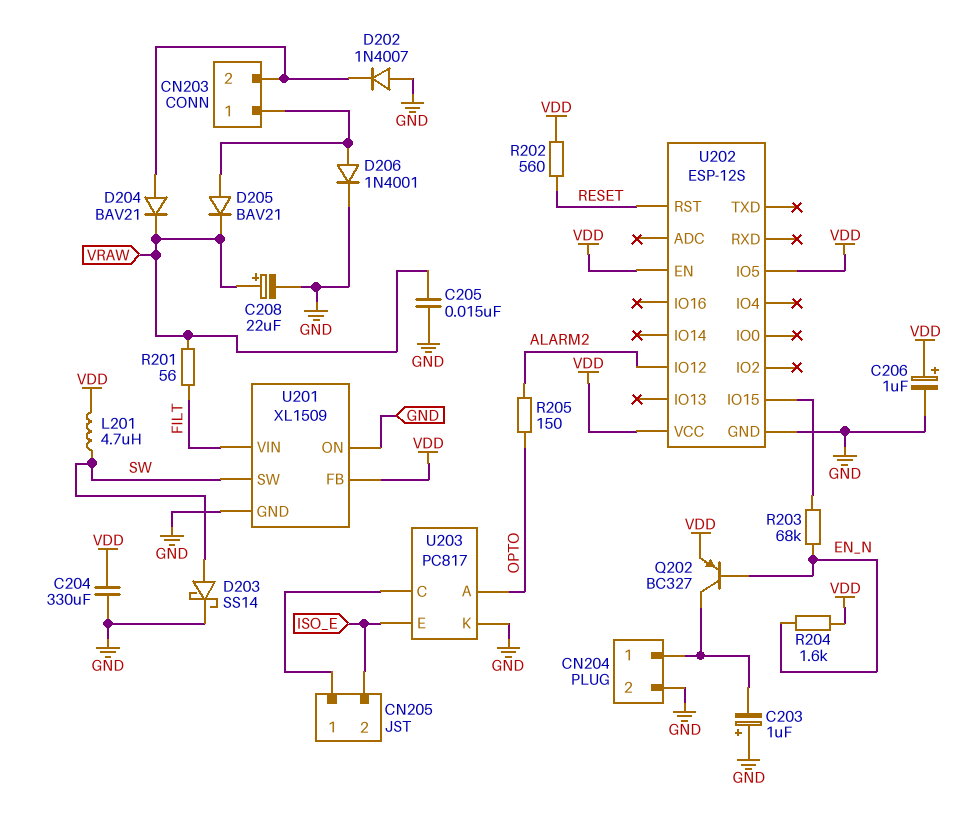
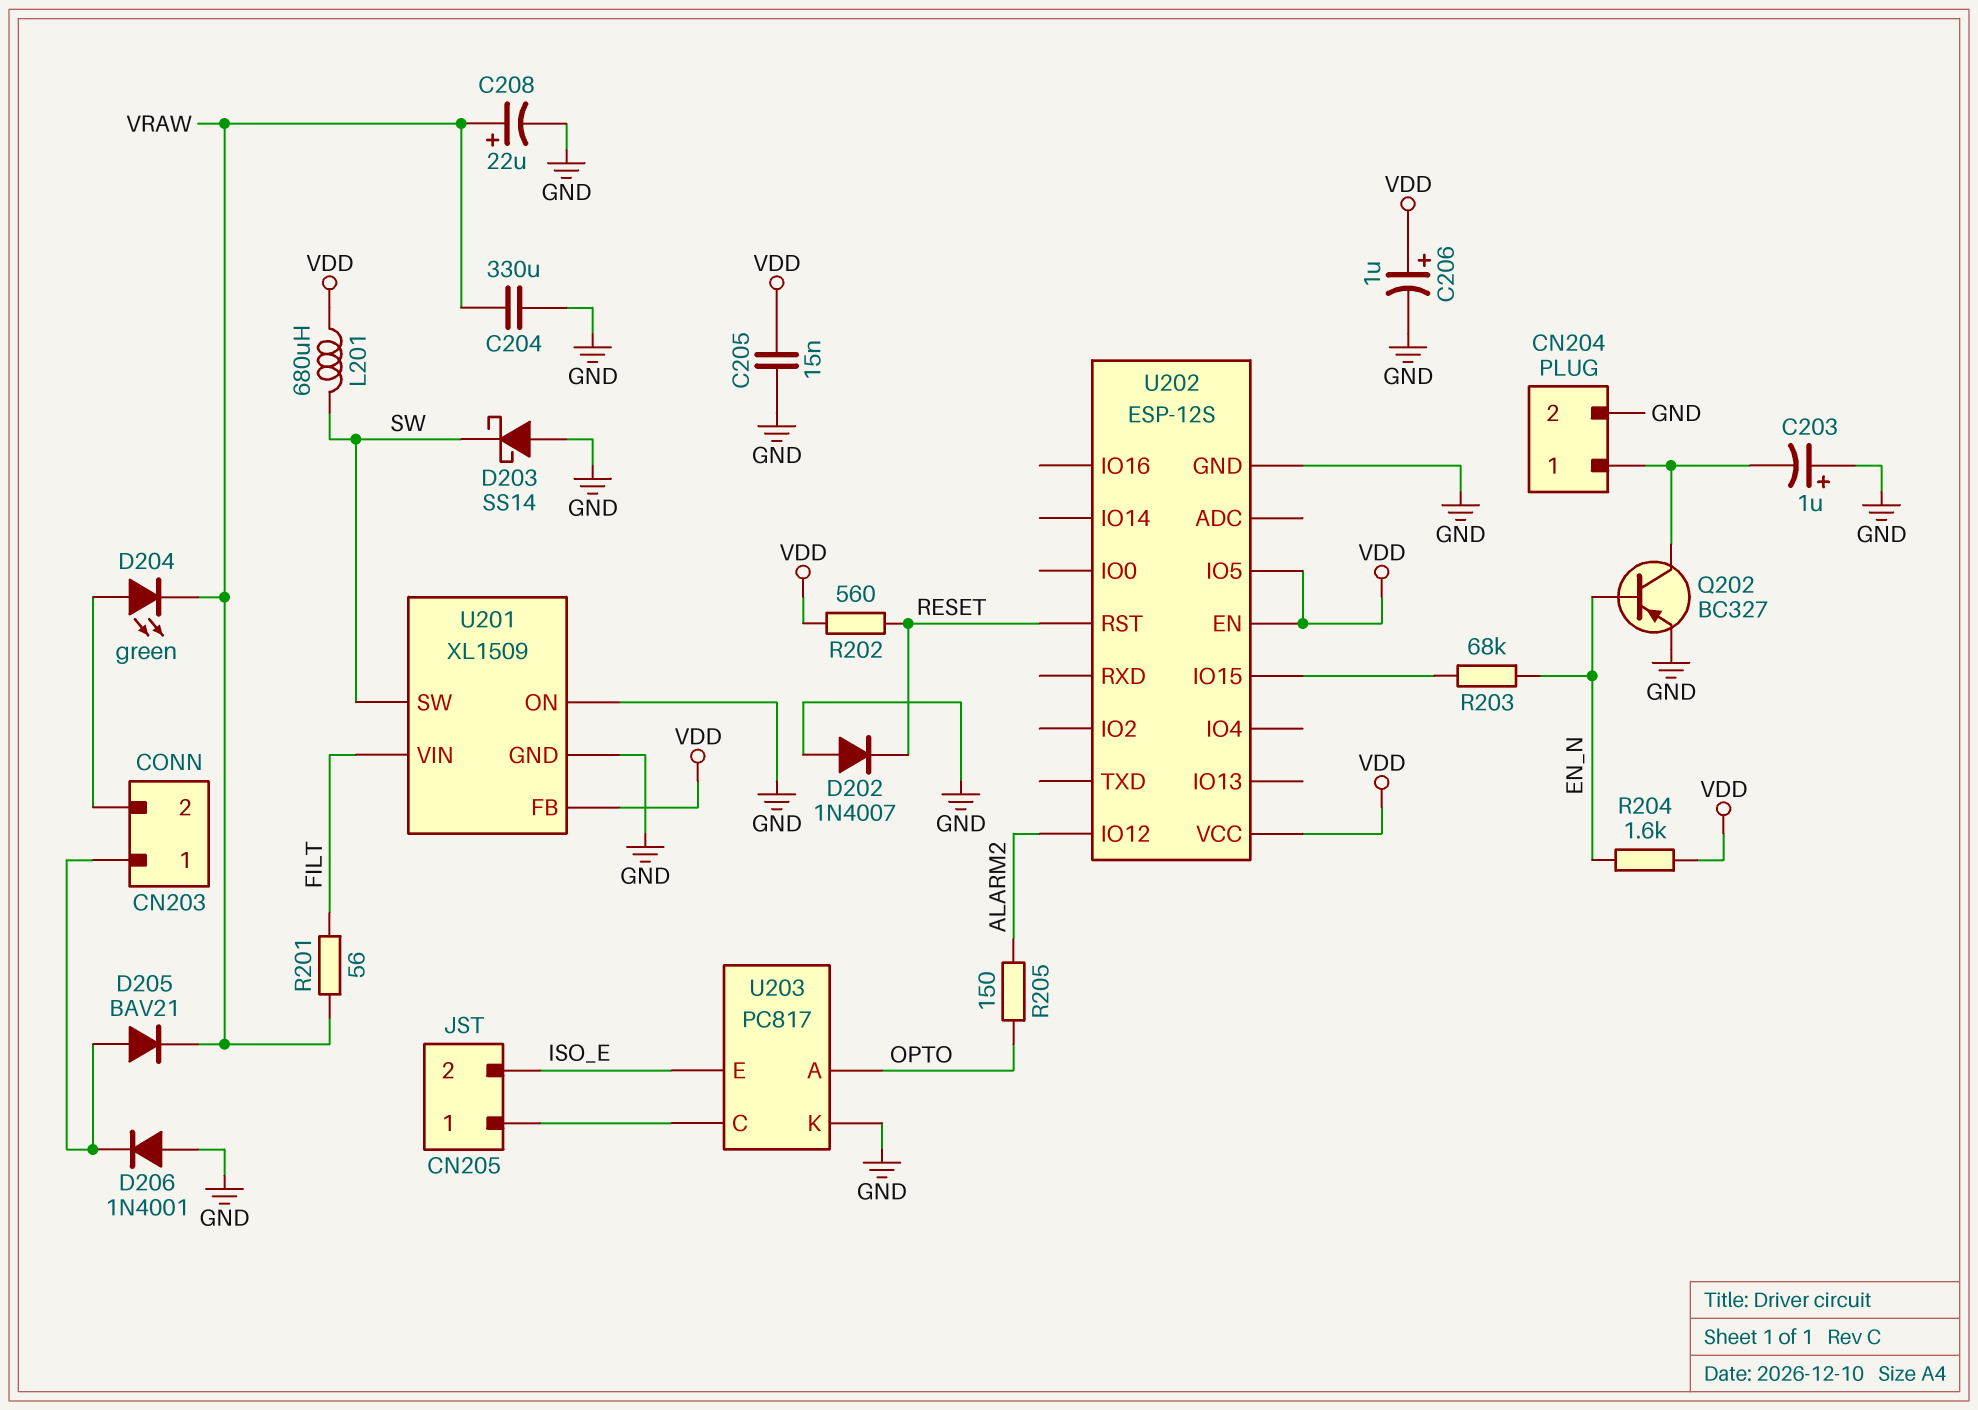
C204: 330uF (GND, VDD) -> 330uF (GND, VRAW)
C205: 15nF (GND, VRAW) -> 15nF (GND, VDD)
D202: diode 1N4007 (A GND, K CN203/2) -> diode 1N4007 (A GND, K RESET)
D203: schottky SS14 (A SW, K GND) -> schottky SS14 (A GND, K SW)
D204: diode BAV21 (A CN203/2, K VRAW) -> LED green (A CN203/2, K VRAW)
D206: diode 1N4001 (A CN203/1, K GND) -> diode 1N4001 (A GND, K CN203/1)
L201: 4.7uH (SW, VDD) -> 680uH (SW, VDD)
Q202: PNP BC327 (B EN_N, C CN204/1, E VDD) -> PNP BC327 (B EN_N, C CN204/1, E GND)

